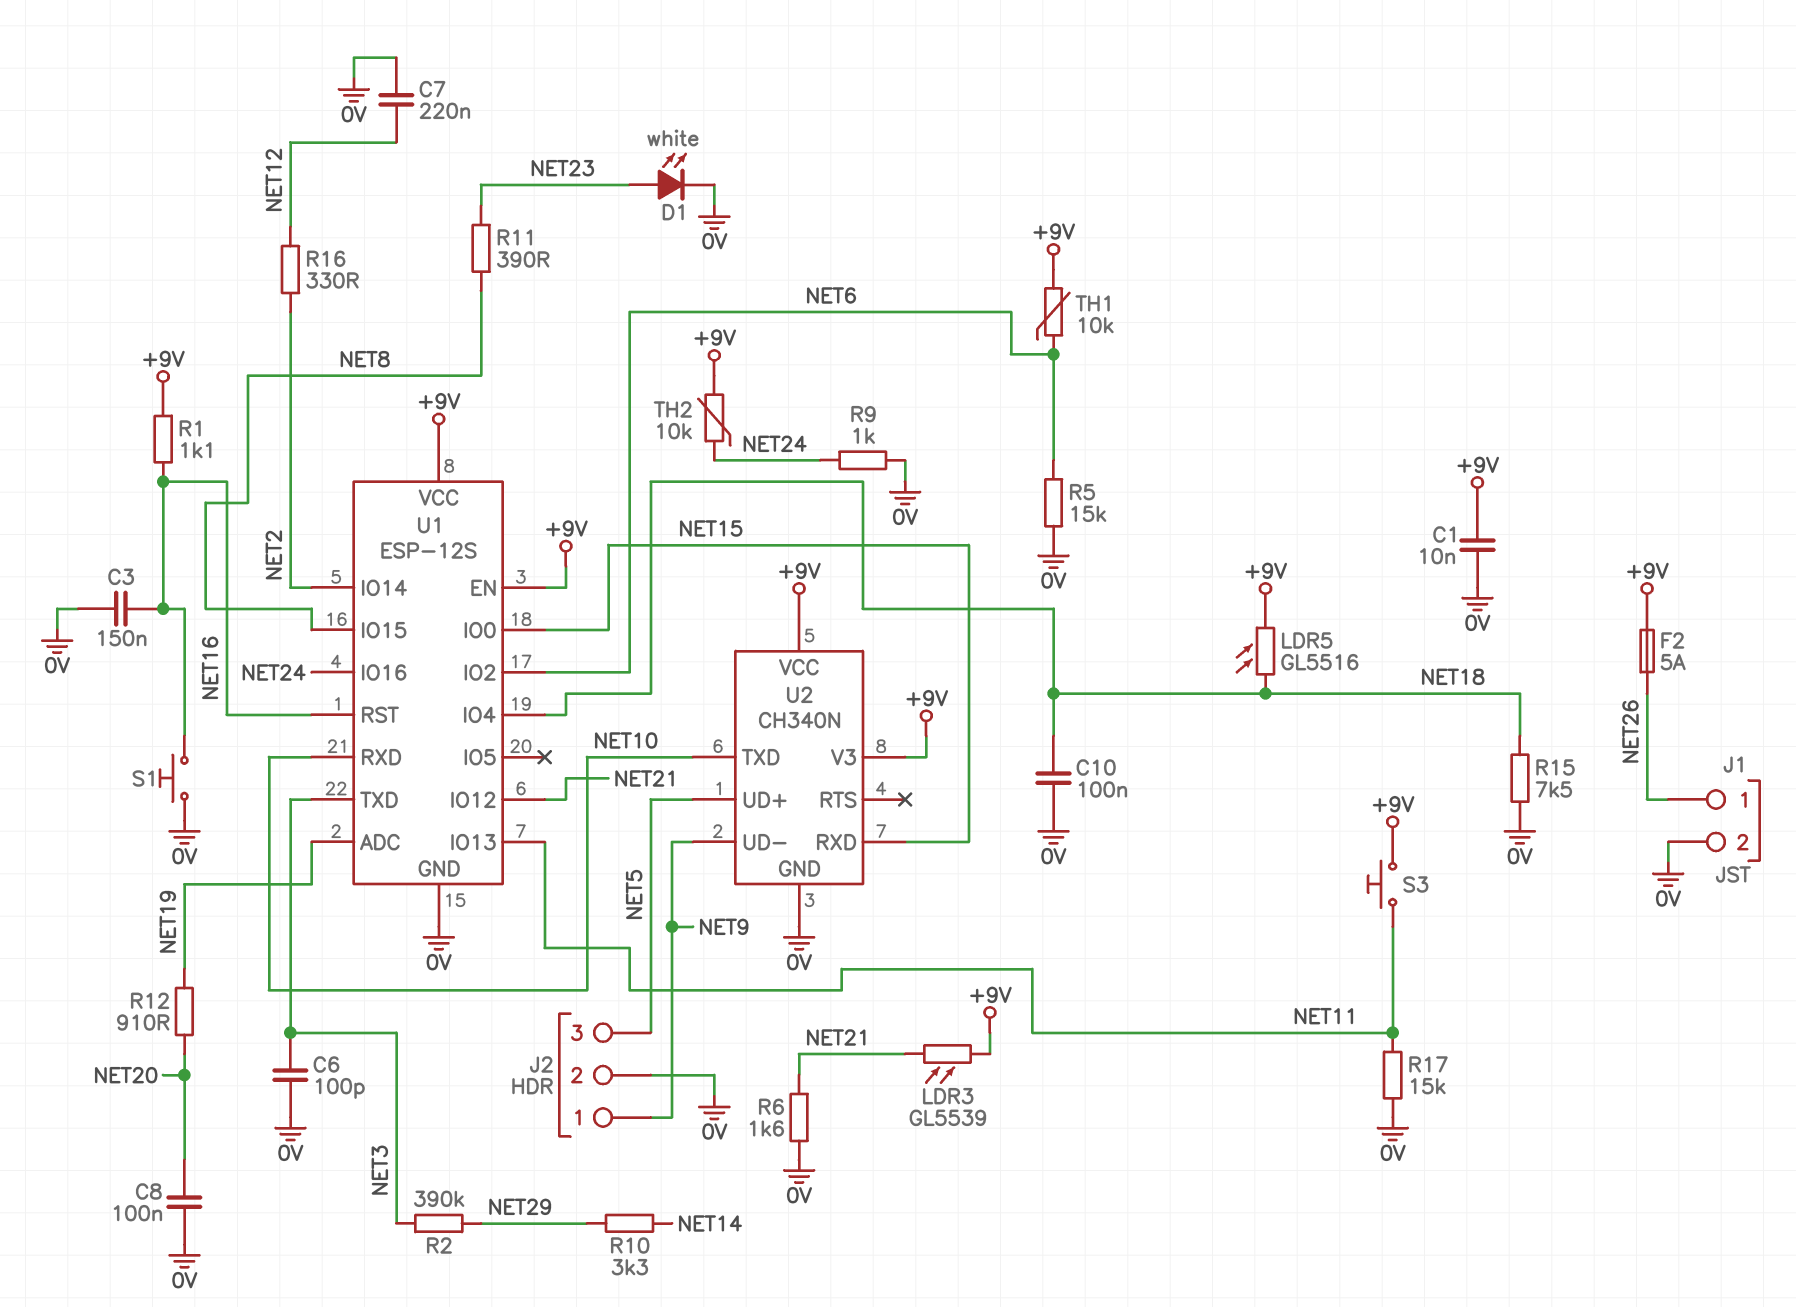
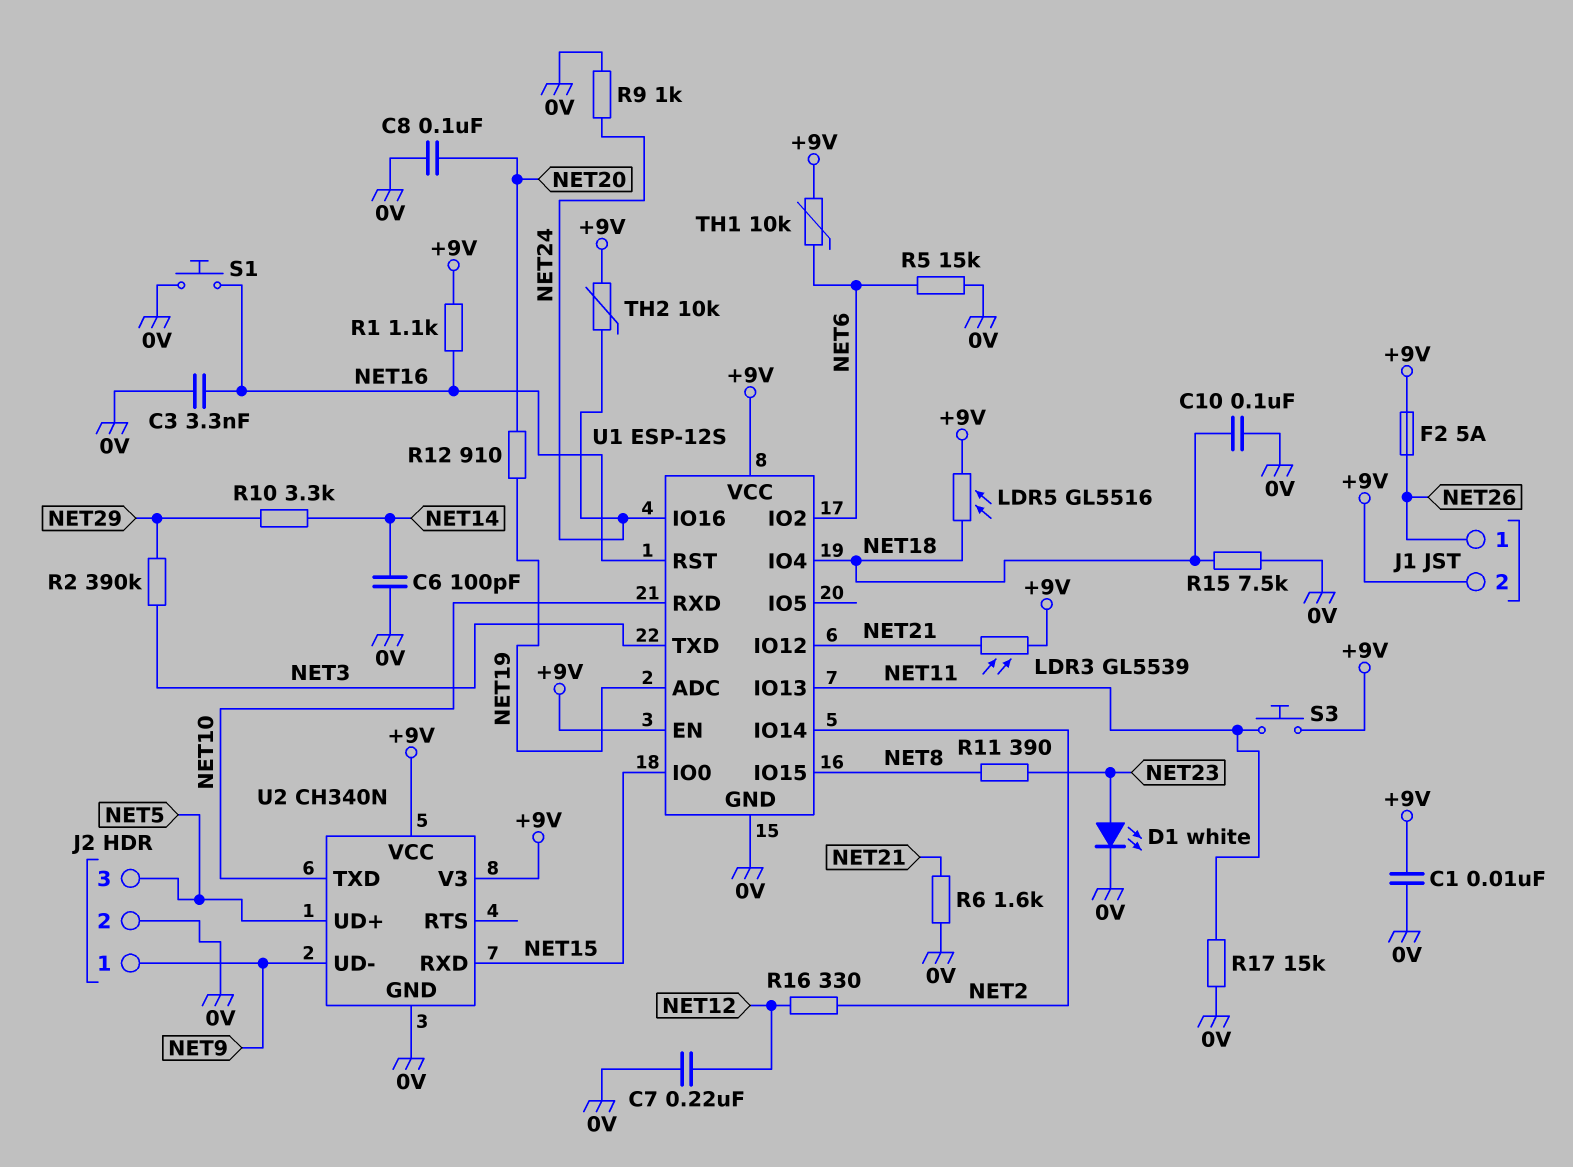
C3: 150nF (0V, NET16) -> 3.3nF (0V, NET16)
C6: 100pF (0V, NET3) -> 100pF (0V, NET14)
J1 pin 2: 0V -> +9V

